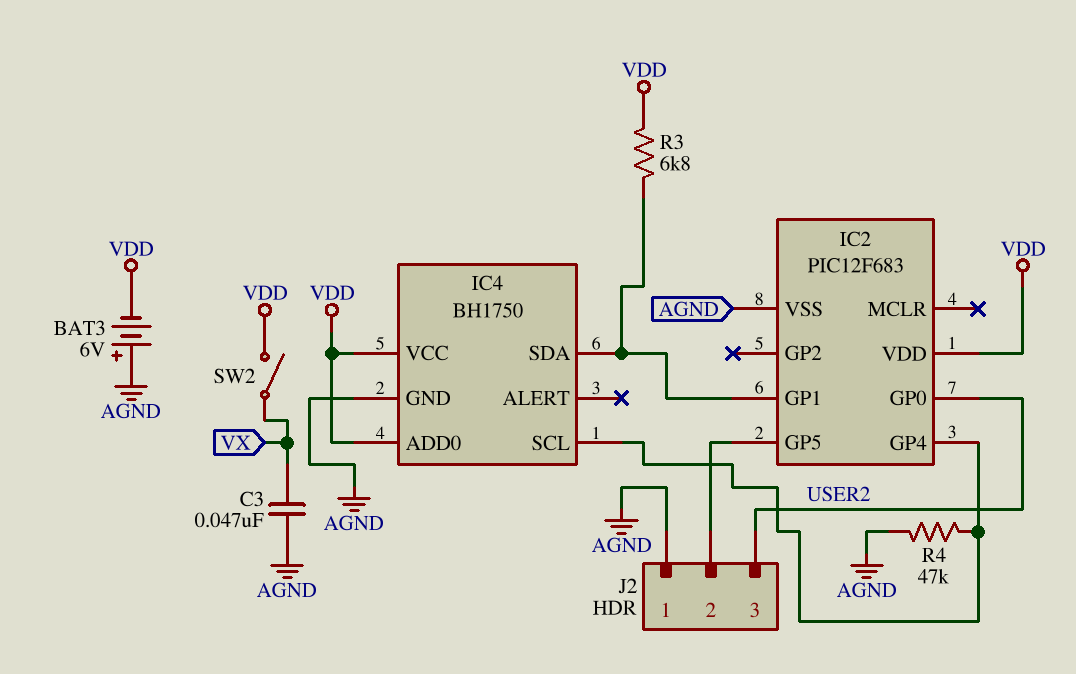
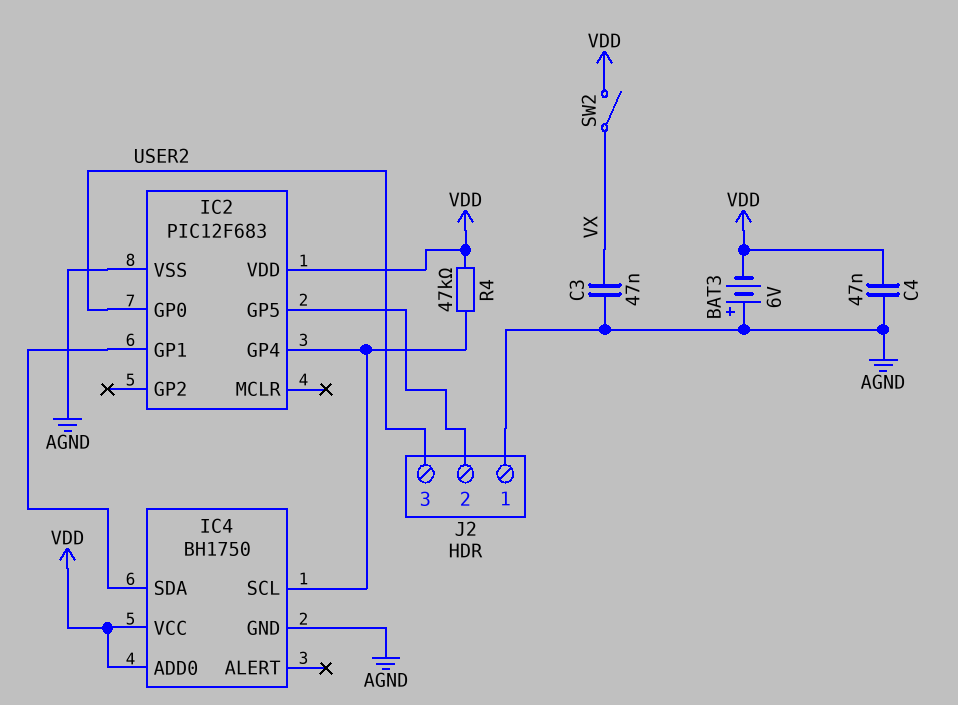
C4: none -> 47nF (AGND, VDD)
R3: 6.8k (IC2/GP1, VDD) -> none
R4: 47k (AGND, IC2/GP4) -> 47k (IC2/GP4, VDD)

